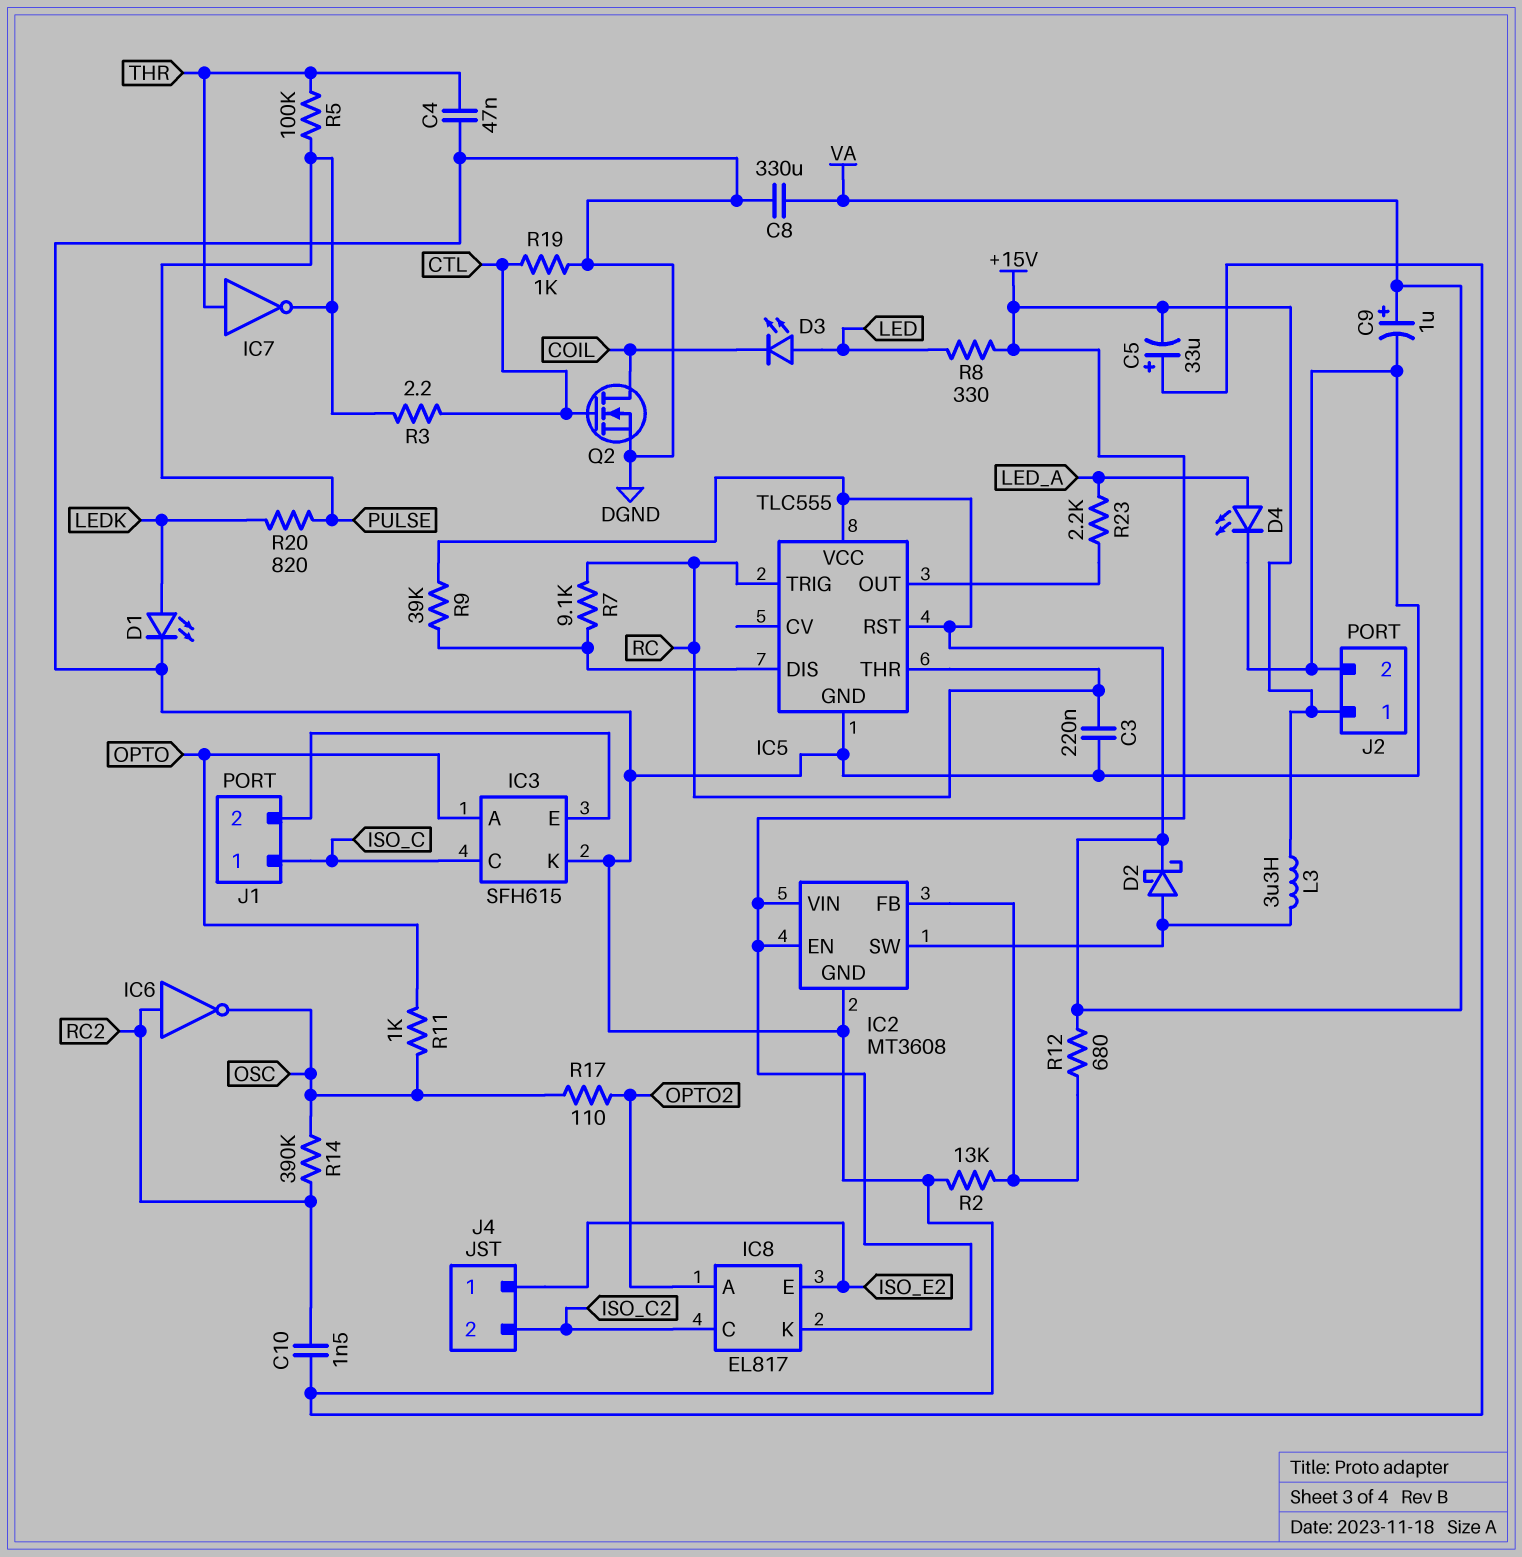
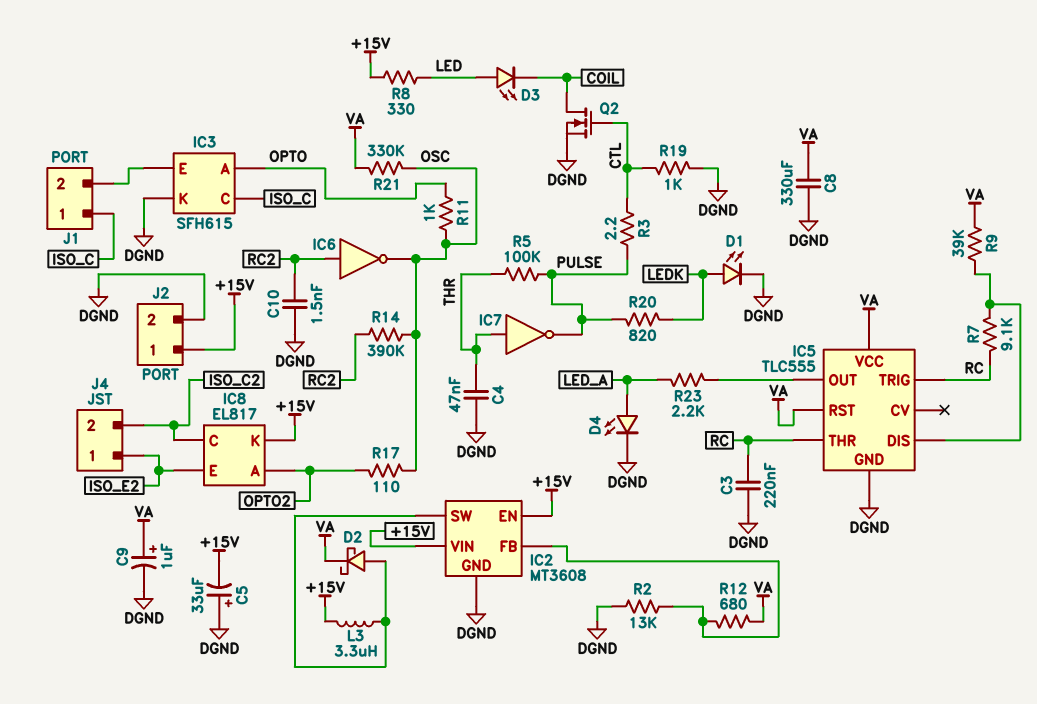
R21: none -> 330k (OSC, VA)

